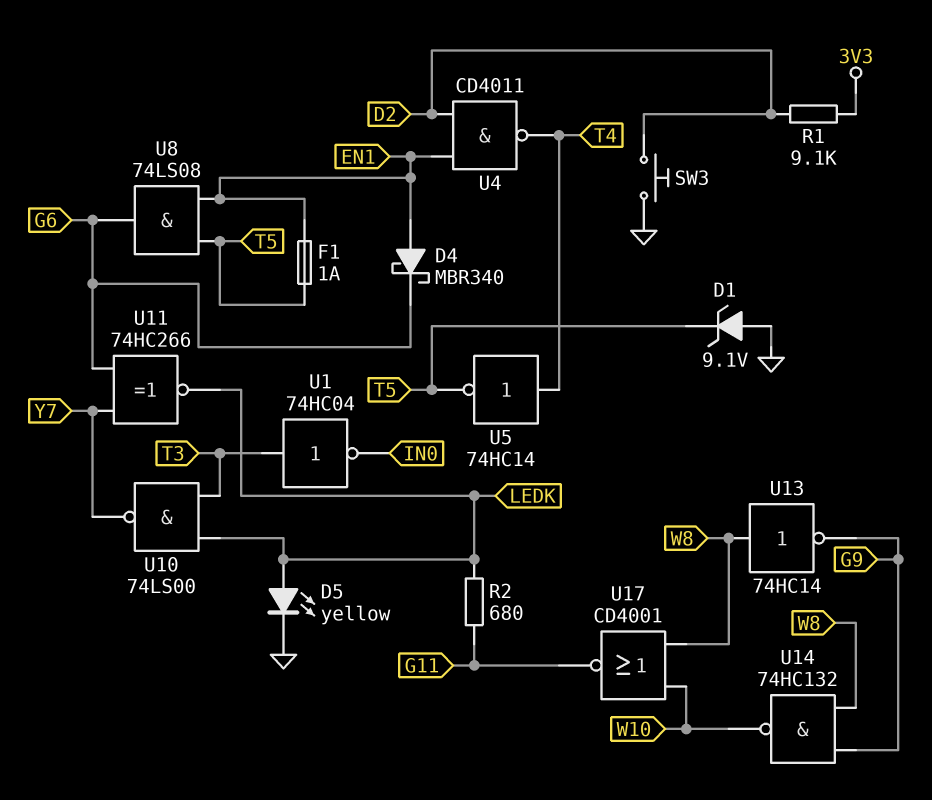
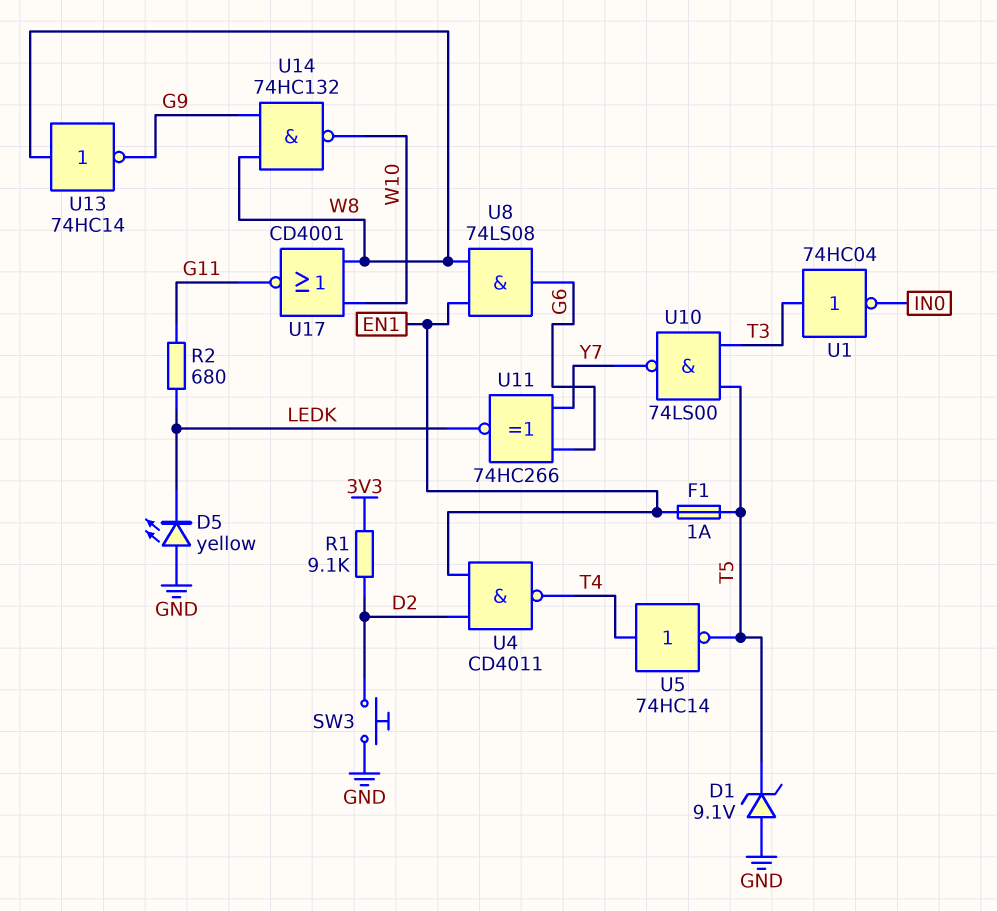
D4: schottky MBR340 (A EN1, K G6) -> none
D5: LED yellow (A LEDK, K GND) -> LED yellow (A GND, K LEDK)
U8: AND 74LS08 (in EN1, in T5, out G6) -> AND 74LS08 (in EN1, in W8, out G6)
U10: NAND 74LS00 (in LEDK, in T3, out Y7) -> NAND 74LS00 (in T3, in T5, out Y7)

